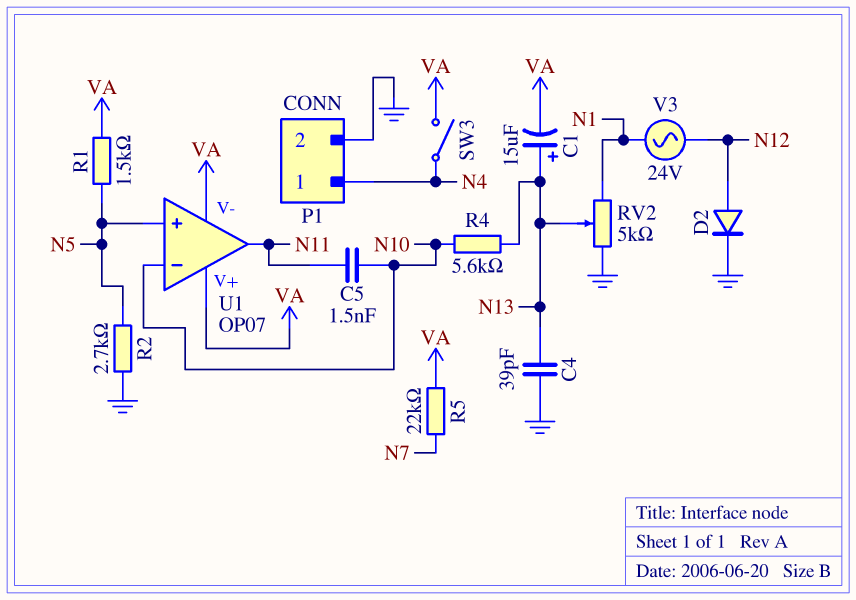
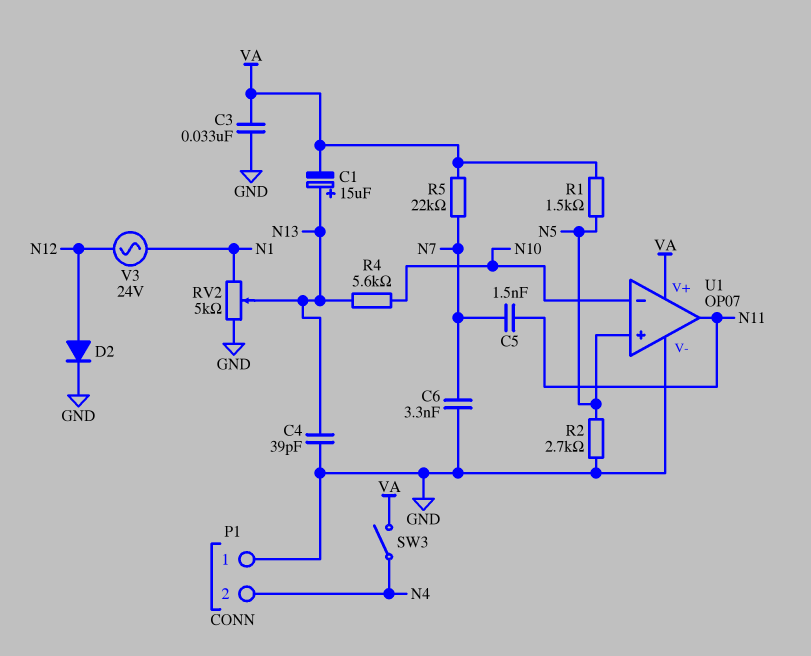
C3: none -> 33nF (GND, VA)
C5: 1.5nF (N10, N11) -> 1.5nF (N7, N11)
C6: none -> 3.3nF (GND, N7)
P1 pin 1: N4 -> GND
P1 pin 2: GND -> N4
U1 pin V-: VA -> GND

